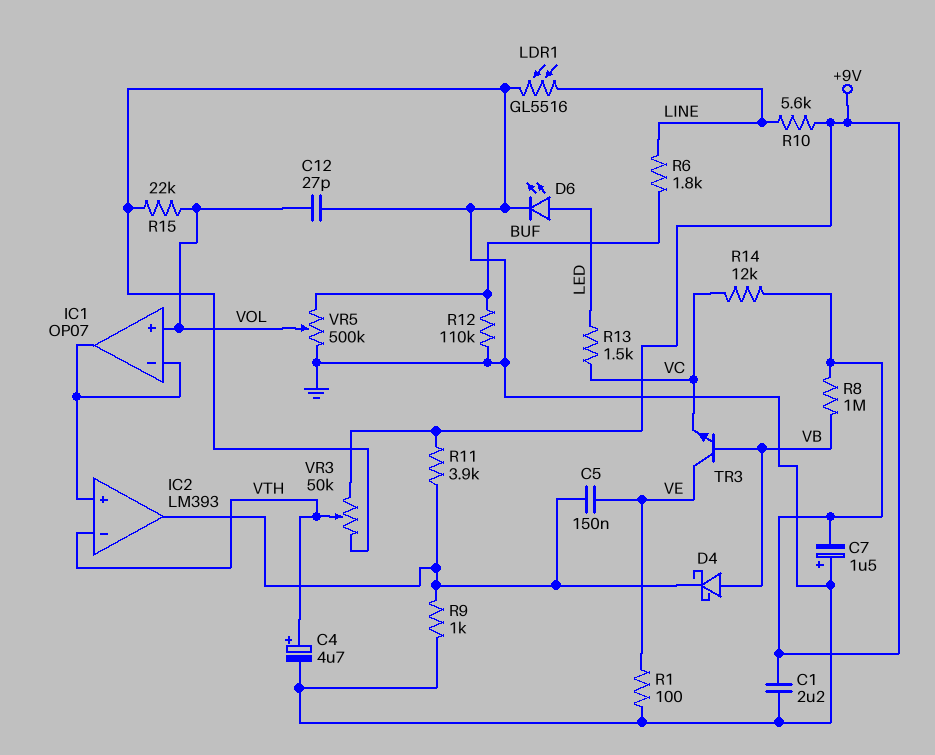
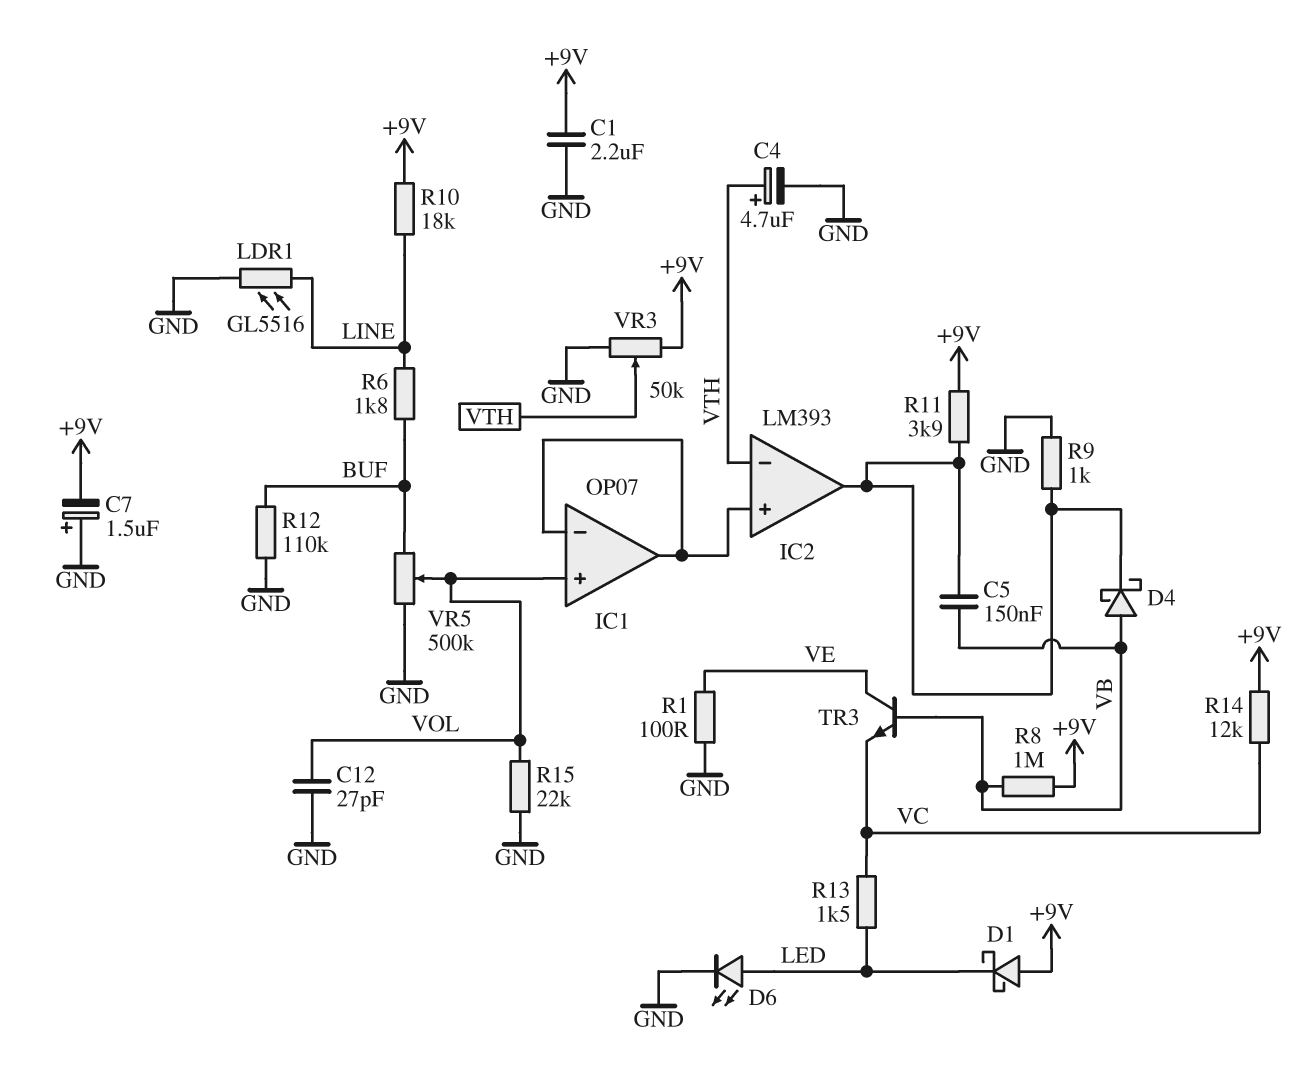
C5: 150nF (IC2/out, VE) -> 150nF (IC2/out, VB)
D1: none -> schottky (A +9V, K LED)
R10: 5.6k (+9V, LINE) -> 18k (+9V, LINE)

